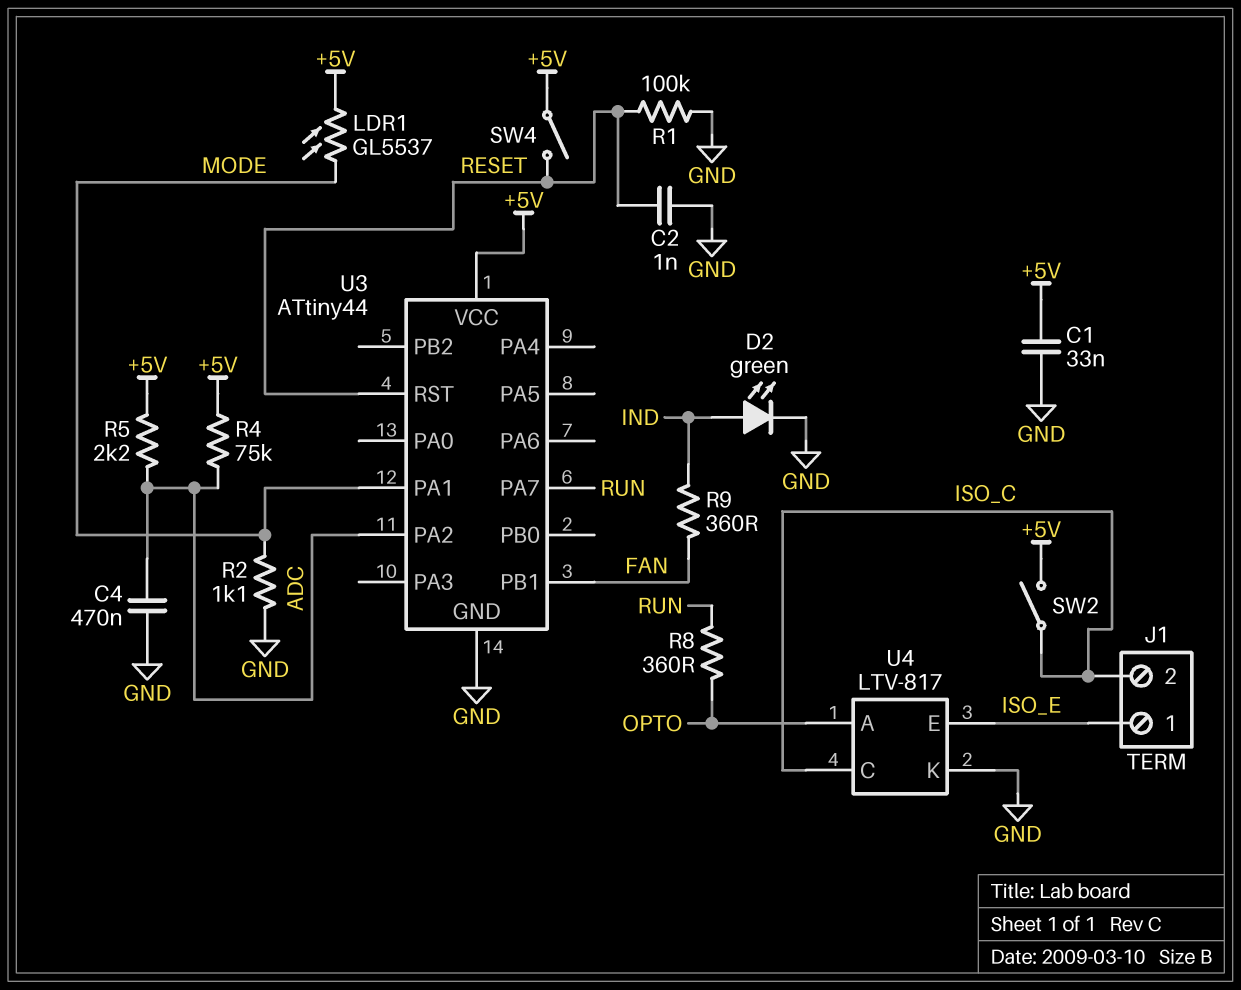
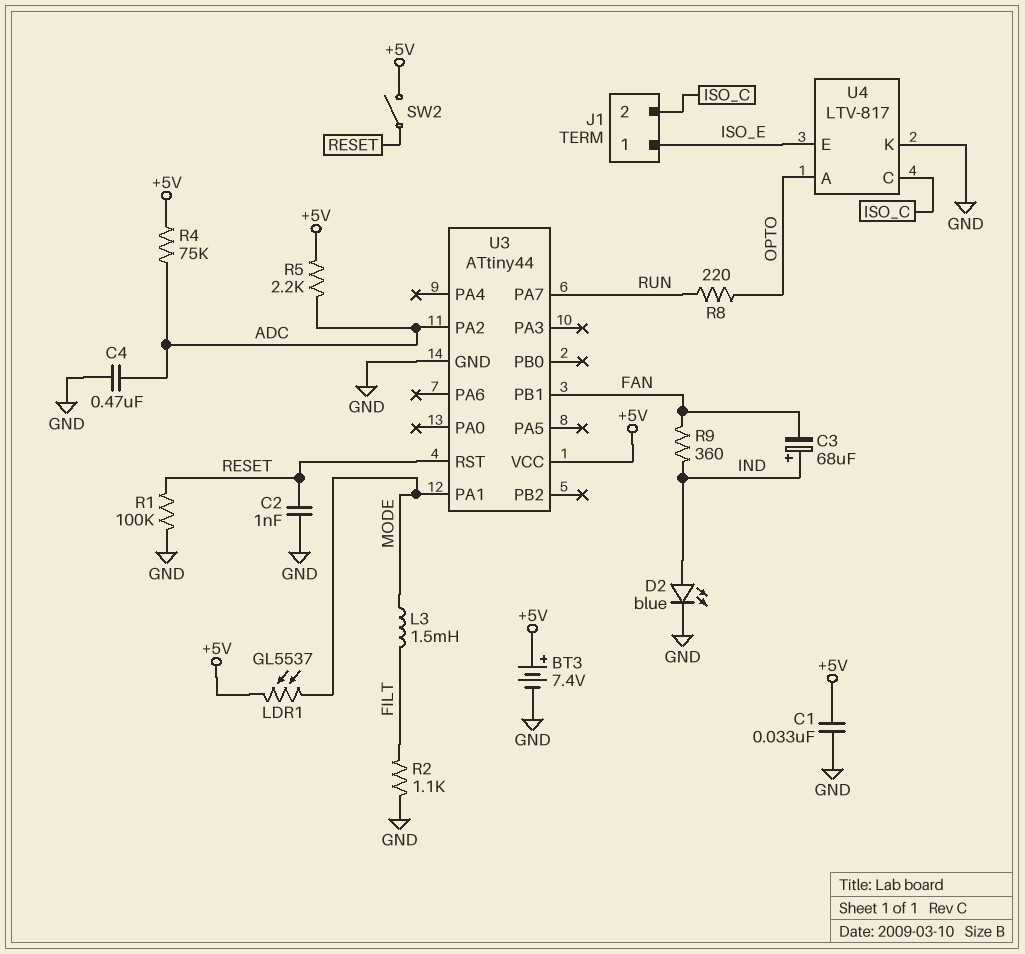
BT3: none -> 7.4V (plus +5V, minus GND)
C3: none -> 68uF (plus IND, minus FAN)
D2: LED green (A IND, K GND) -> LED blue (A IND, K GND)
L3: none -> 1.5mH (FILT, MODE)
R2: 1.1k (GND, MODE) -> 1.1k (FILT, GND)
R8: 360 (OPTO, RUN) -> 220 (OPTO, RUN)
SW2: switch (+5V, ISO_C) -> switch (+5V, RESET)
SW4: switch (+5V, RESET) -> none

